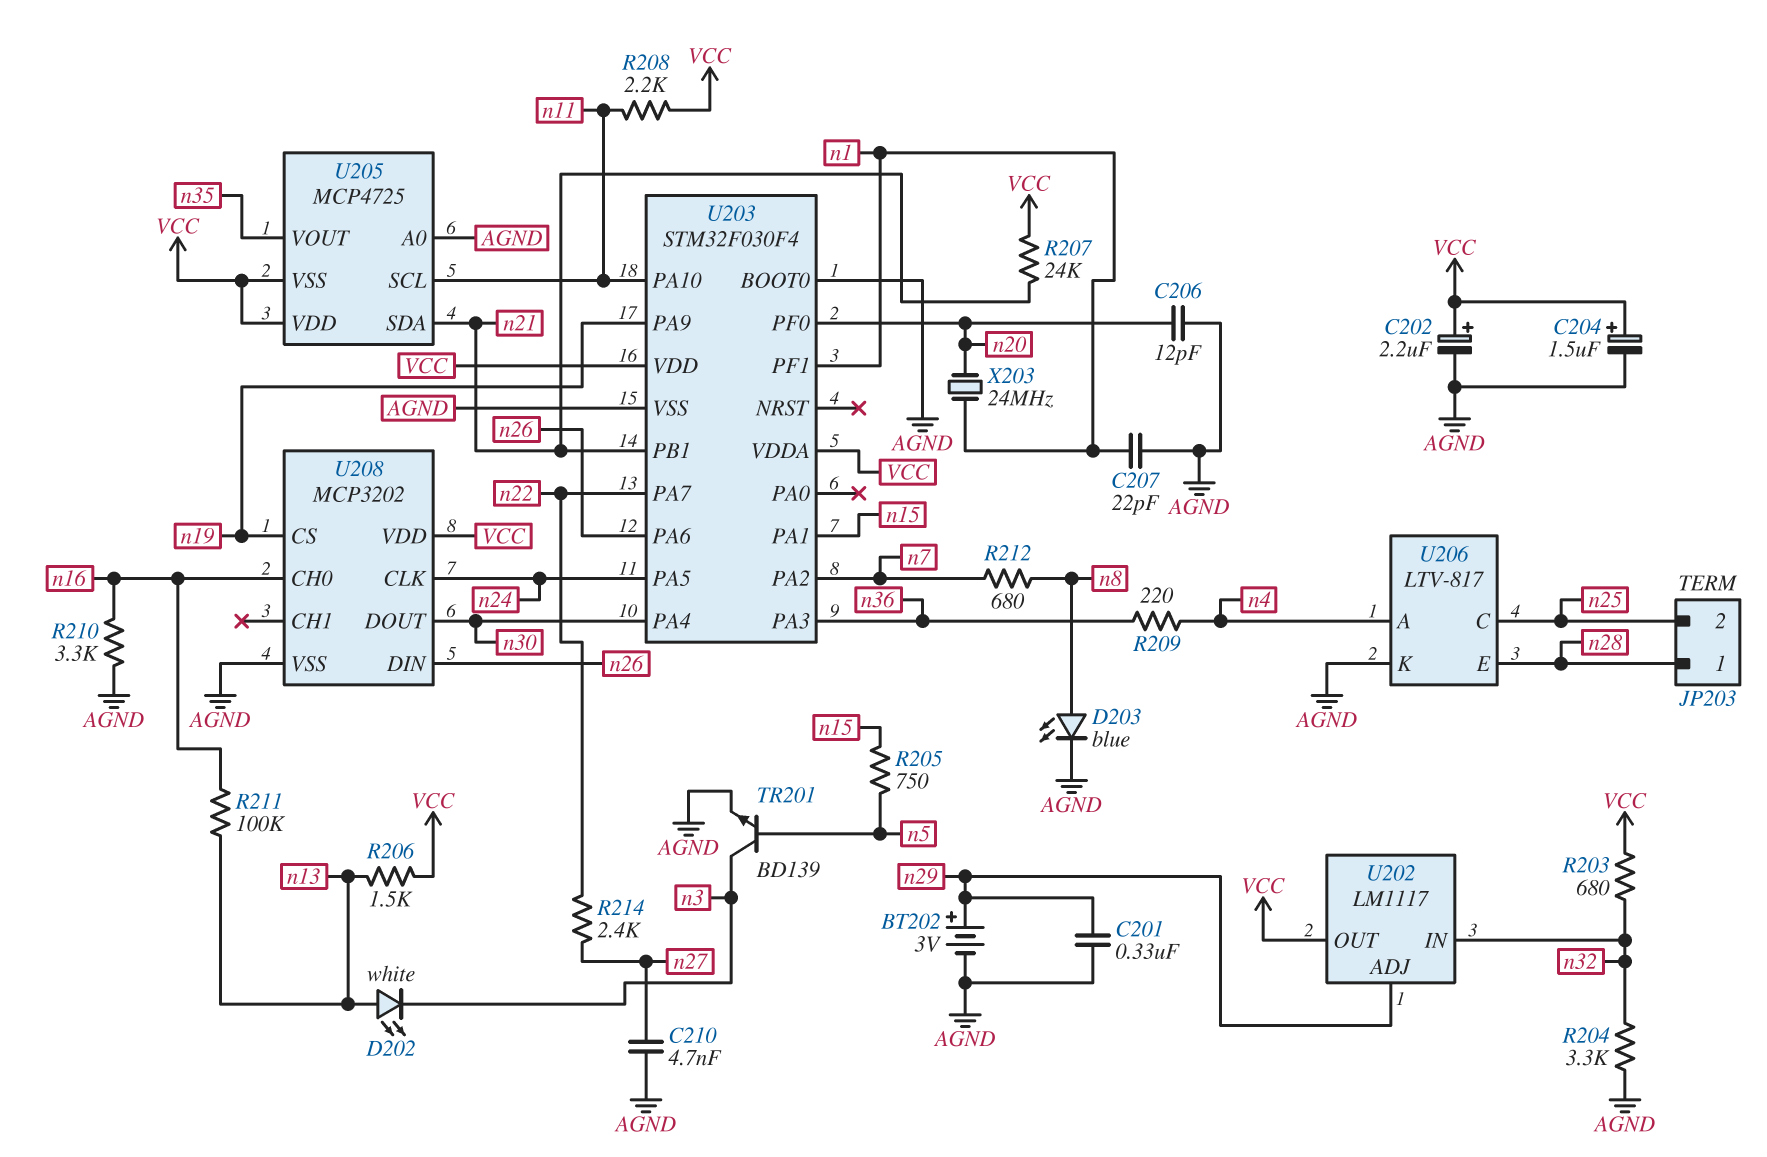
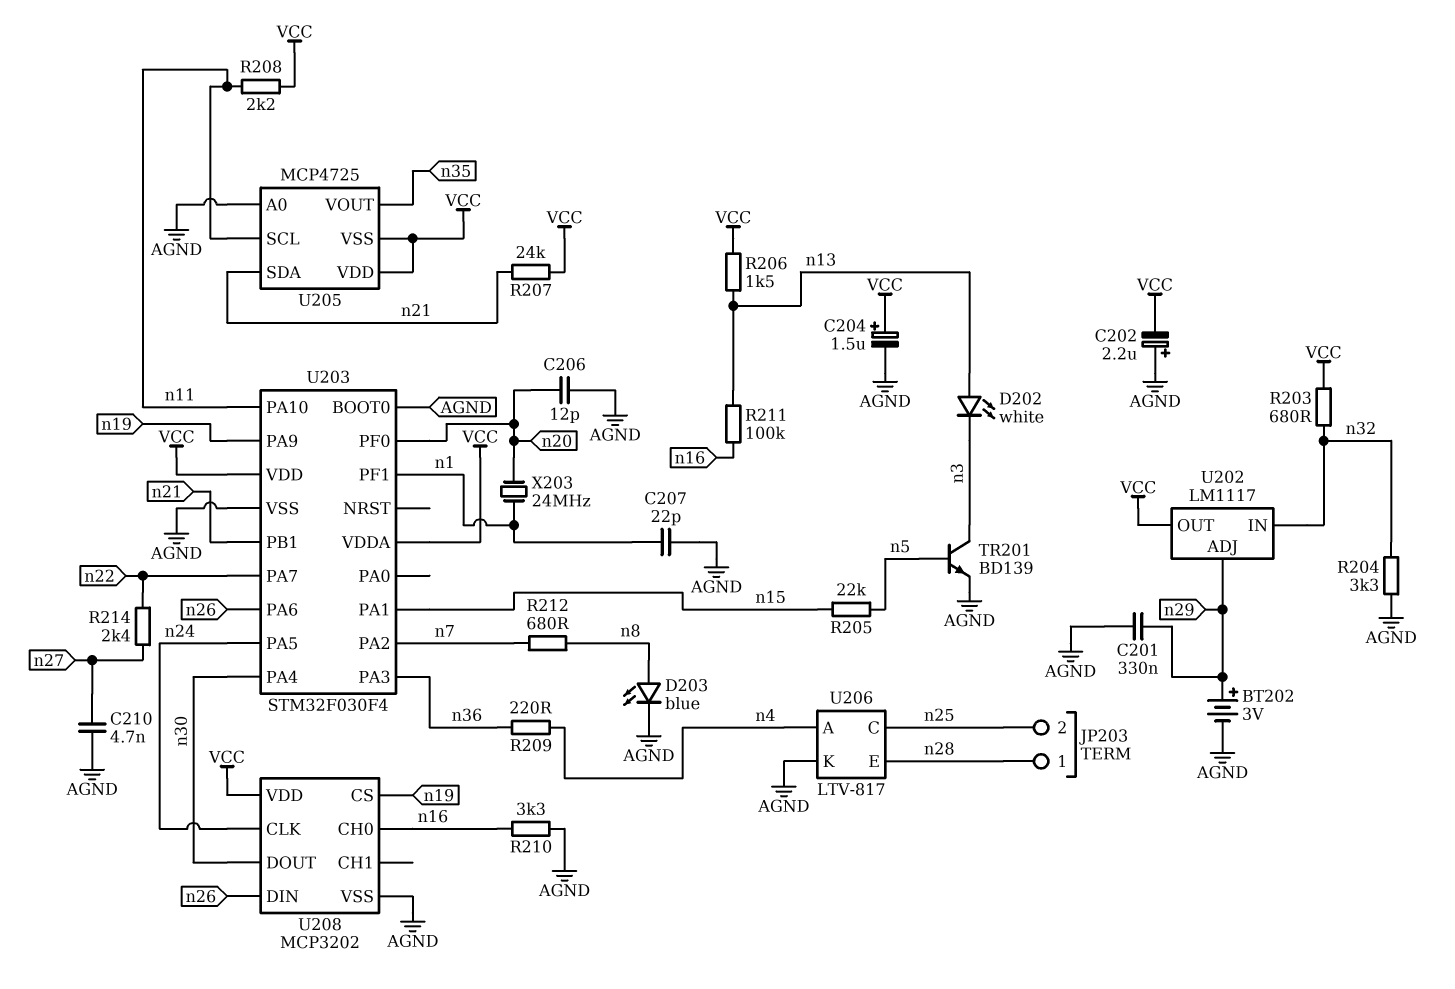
C202: 2.2uF (plus VCC, minus AGND) -> 2.2uF (plus AGND, minus VCC)
R205: 750 (n5, n15) -> 22k (n5, n15)

